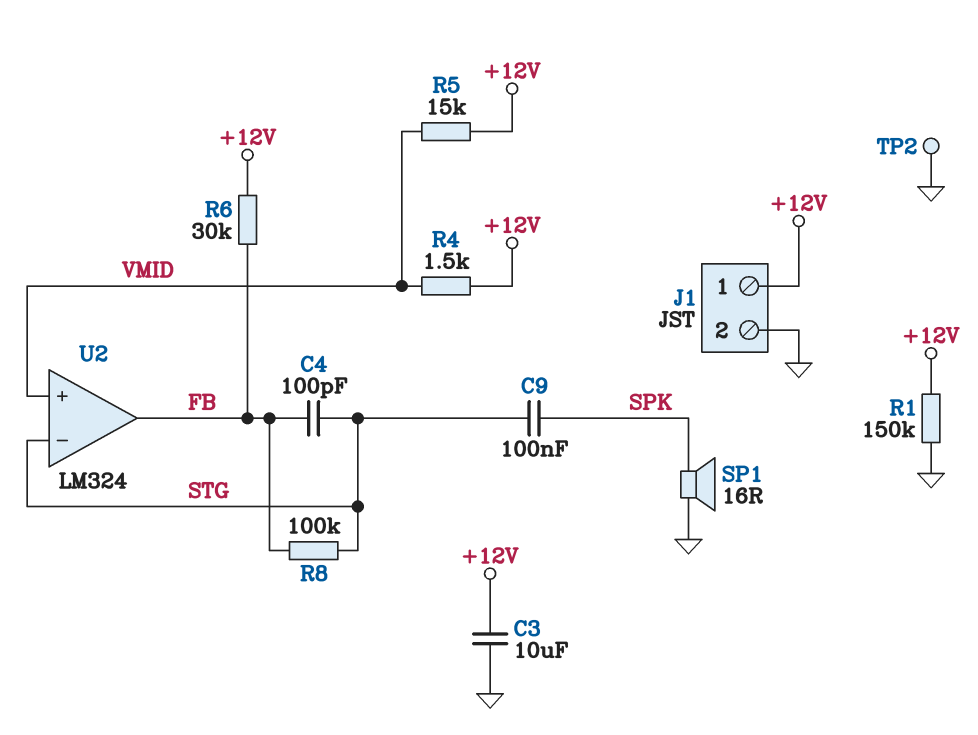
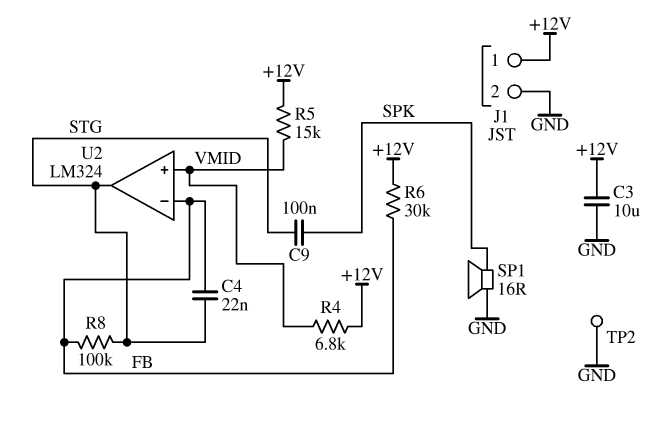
C4: 100pF (FB, STG) -> 22nF (FB, STG)
R1: 150k (+12V, GND) -> none
R4: 1.5k (+12V, VMID) -> 6.8k (+12V, VMID)
U2 pin in-: STG -> FB
U2 pin out: FB -> STG

